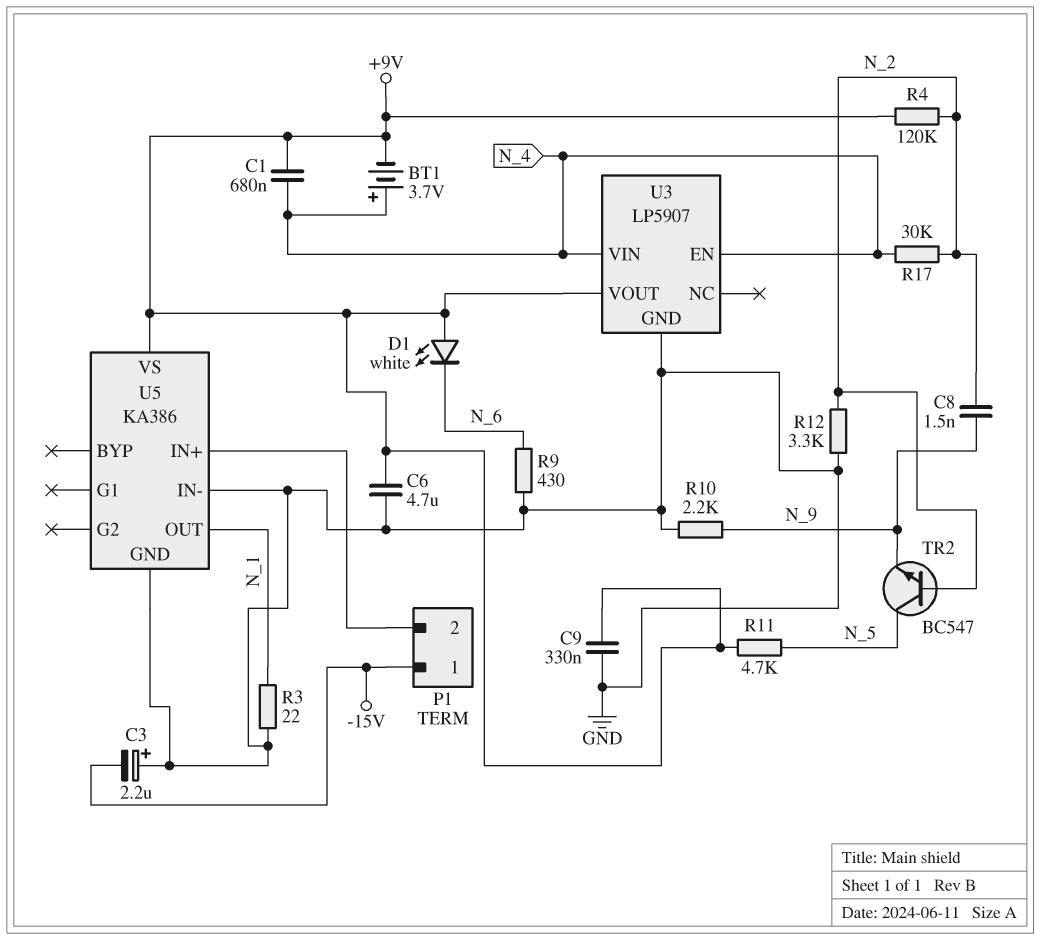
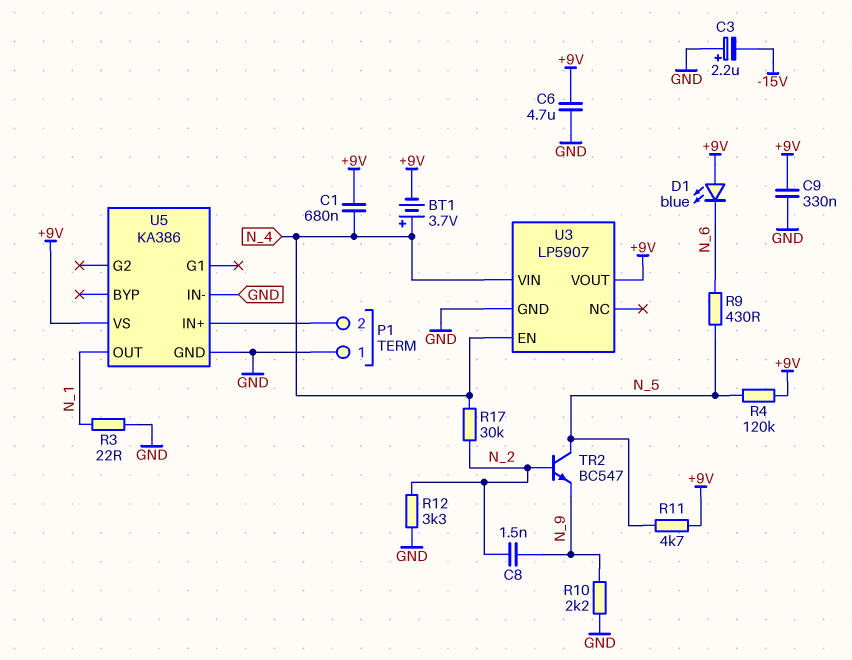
D1: LED white (A +9V, K N_6) -> LED blue (A +9V, K N_6)
P1 pin 1: -15V -> GND
R4: 120k (+9V, N_2) -> 120k (+9V, N_5)
R9: 430 (GND, N_6) -> 430 (N_5, N_6)

